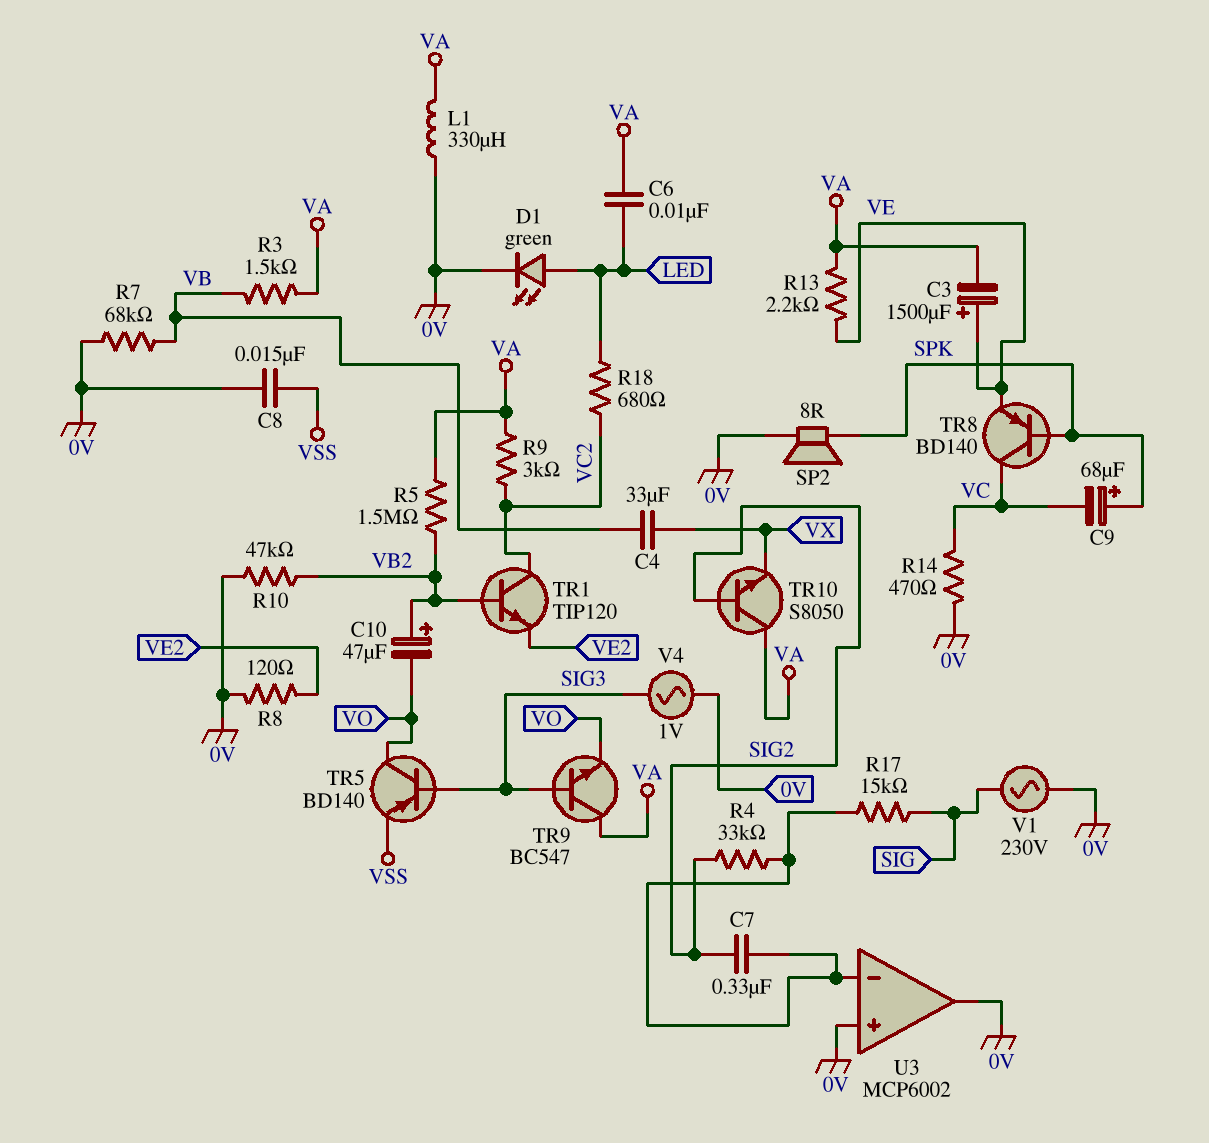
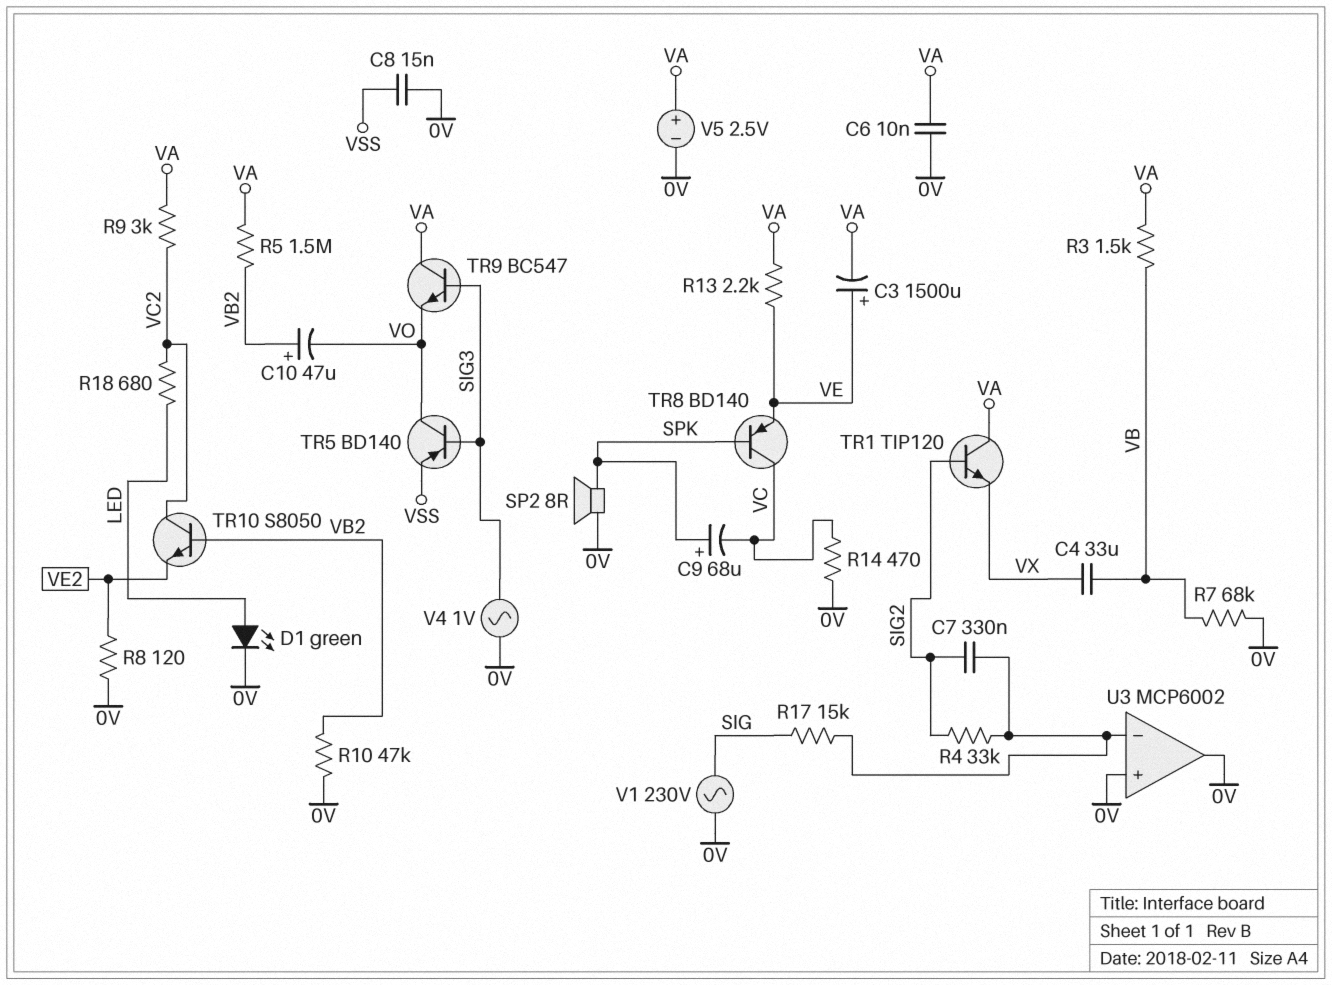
C6: 10nF (LED, VA) -> 10nF (0V, VA)
L1: 330uH (0V, VA) -> none
TR1: NPN TIP120 (B VB2, C VC2, E VE2) -> NPN TIP120 (B SIG2, C VA, E VX)
TR10: NPN S8050 (B SIG2, C VA, E VX) -> NPN S8050 (B VB2, C VC2, E VE2)
V5: none -> 2.5V (plus VA, minus 0V)

